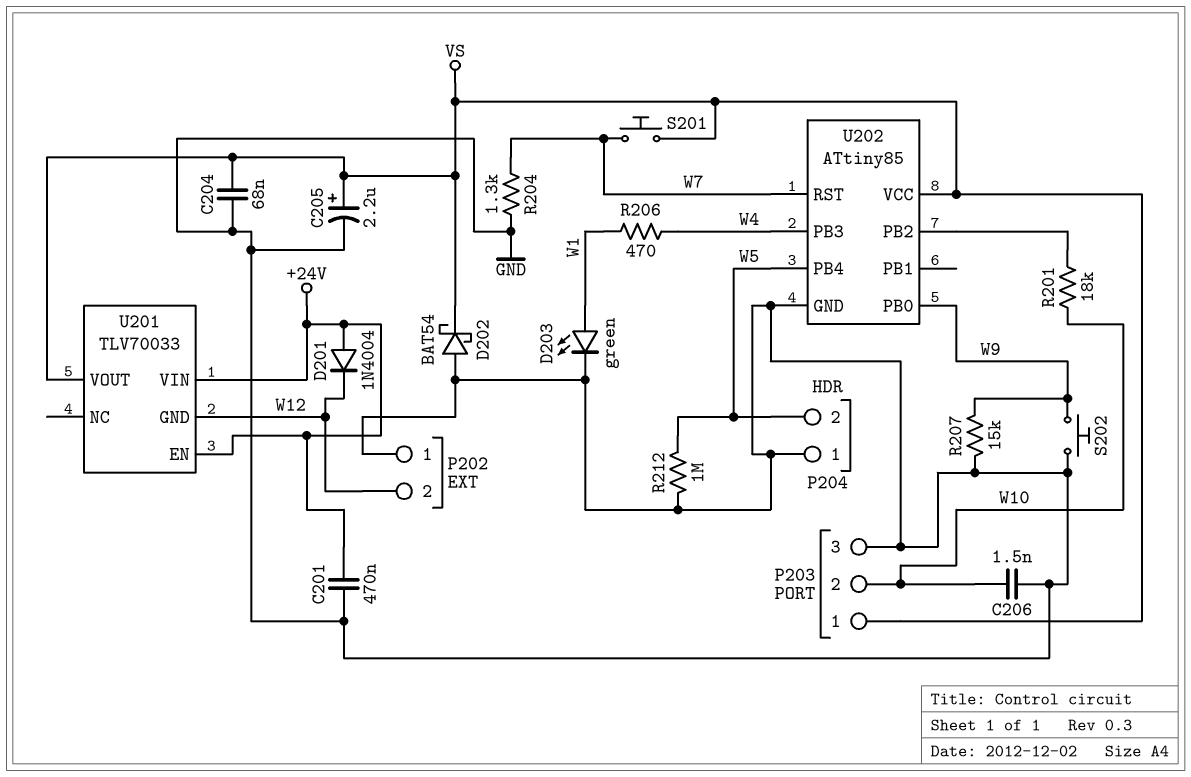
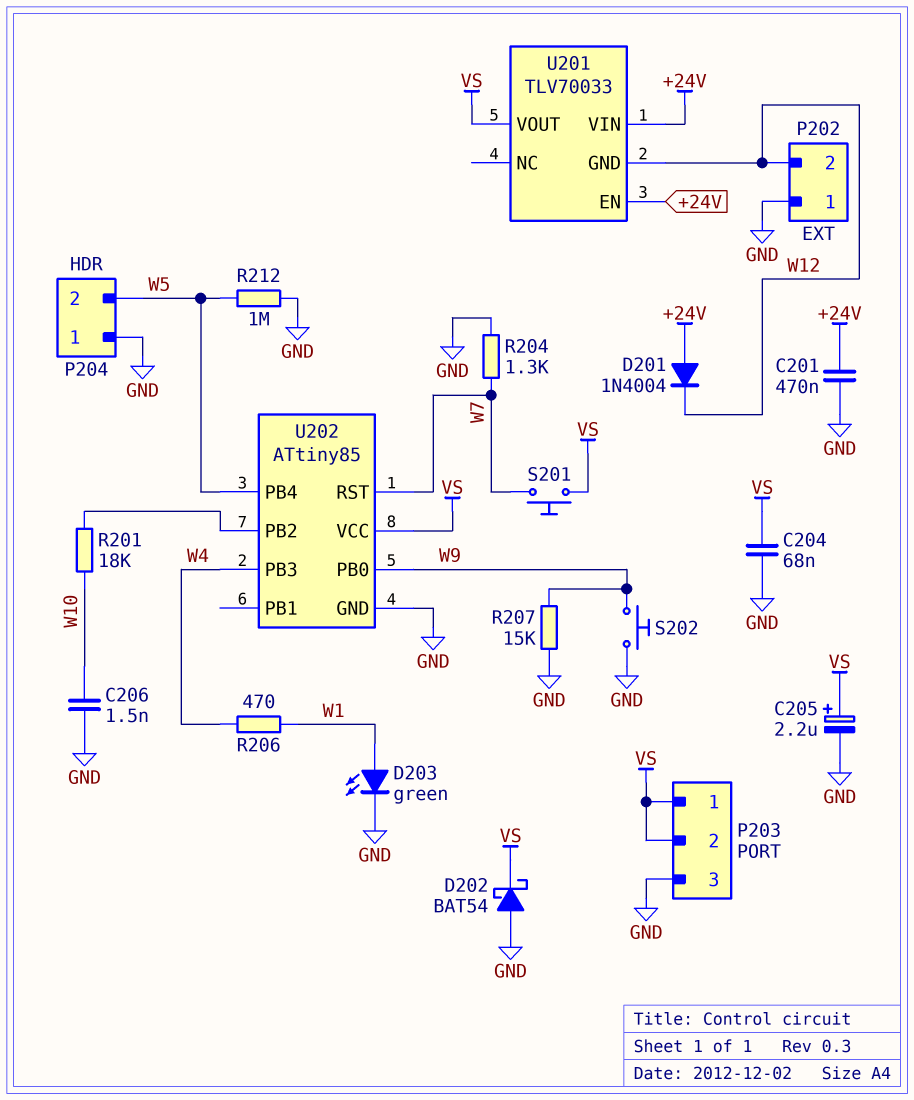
P203 pin 2: W10 -> VS

